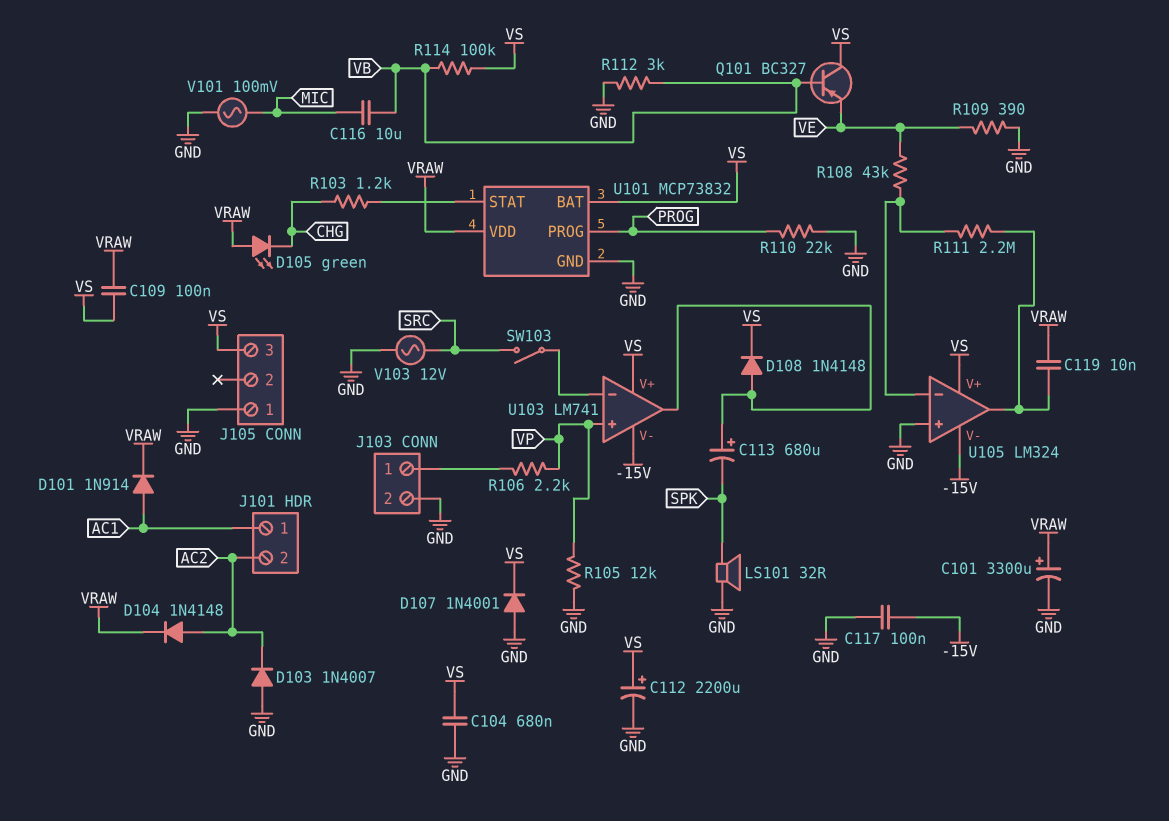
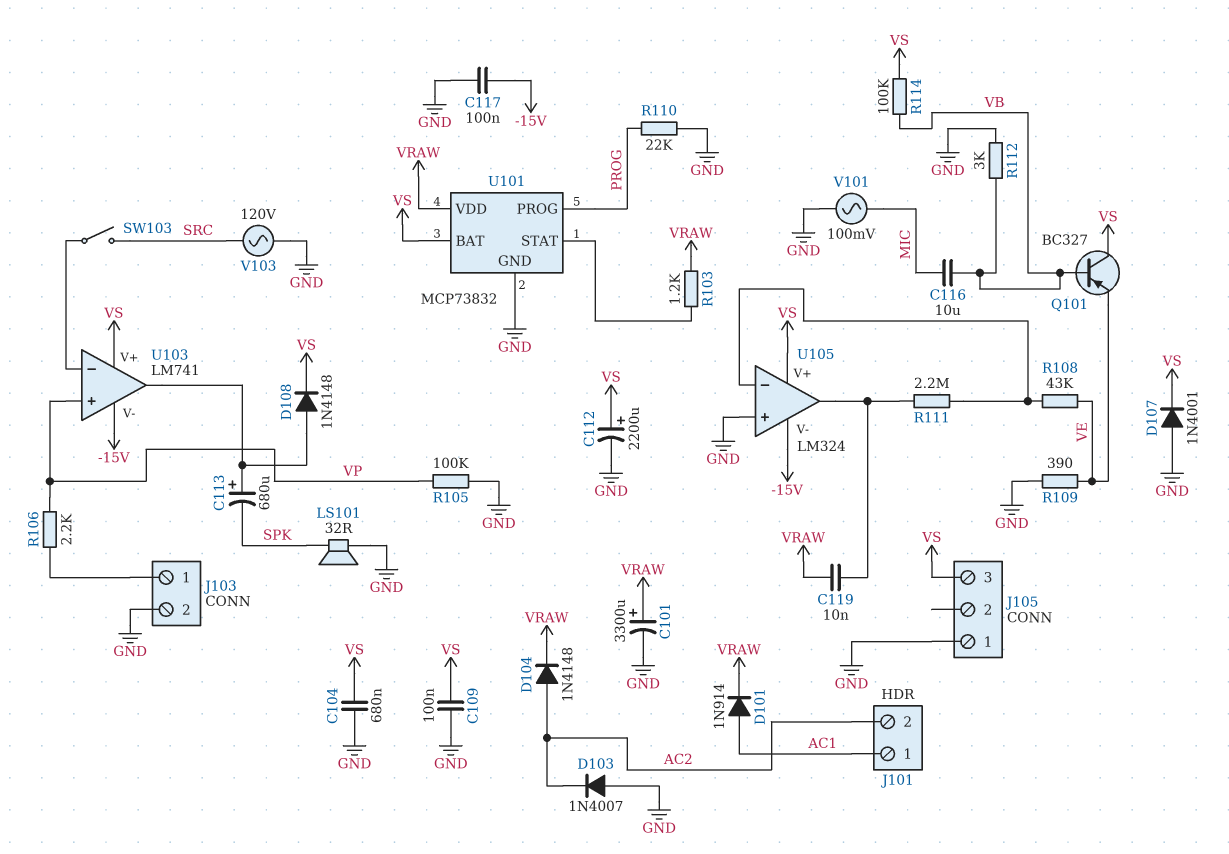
C109: 100nF (VRAW, VS) -> 100nF (GND, VS)
D105: LED green (A VRAW, K CHG) -> none
R103: 1.2k (CHG, U101/STAT) -> 1.2k (U101/STAT, VRAW)
R105: 12k (GND, VP) -> 100k (GND, VP)
V103: AC 12V (GND, SRC) -> AC 120V (GND, SRC)

